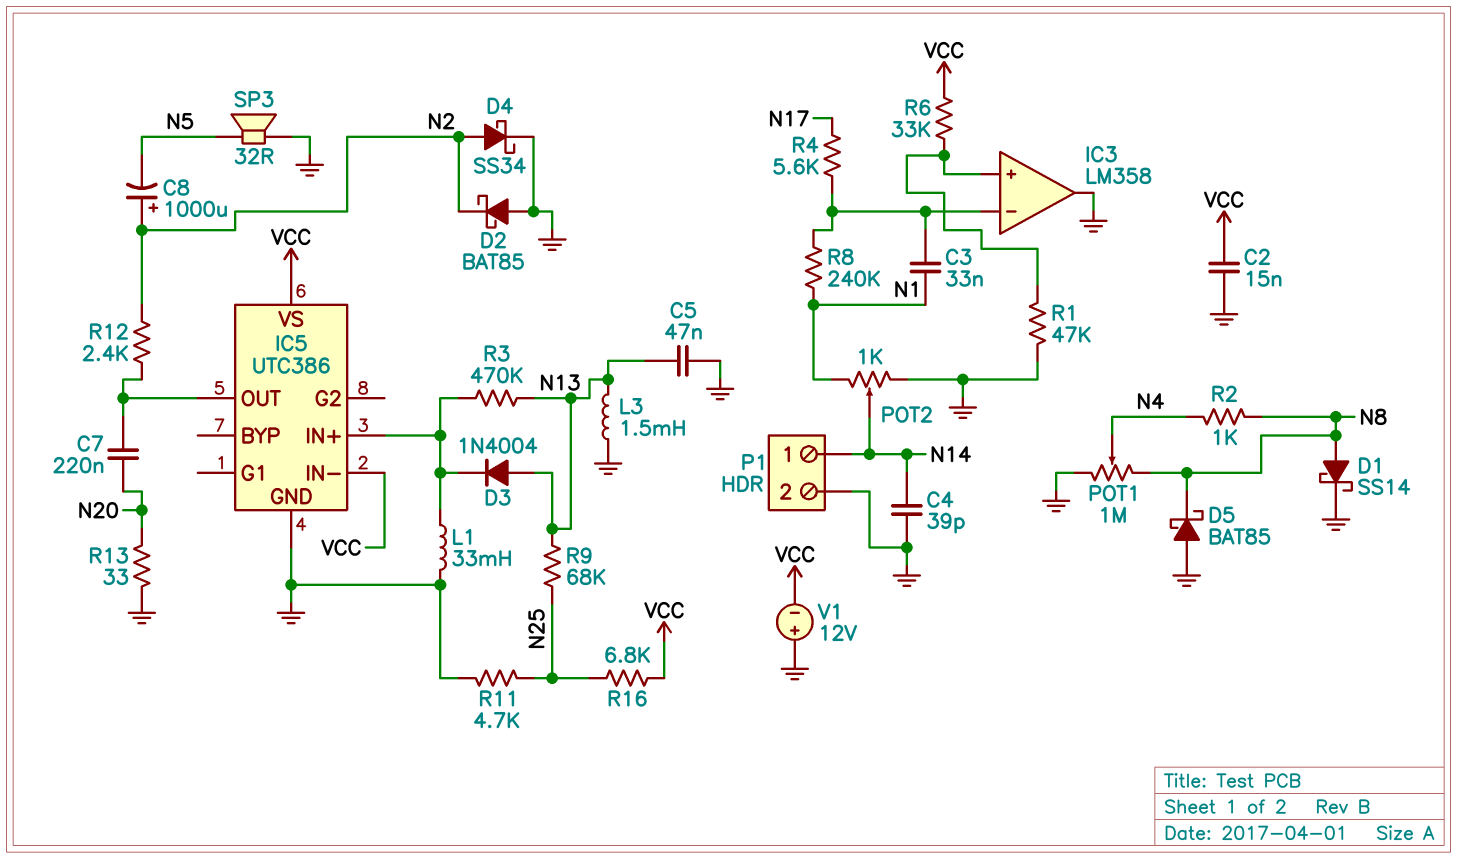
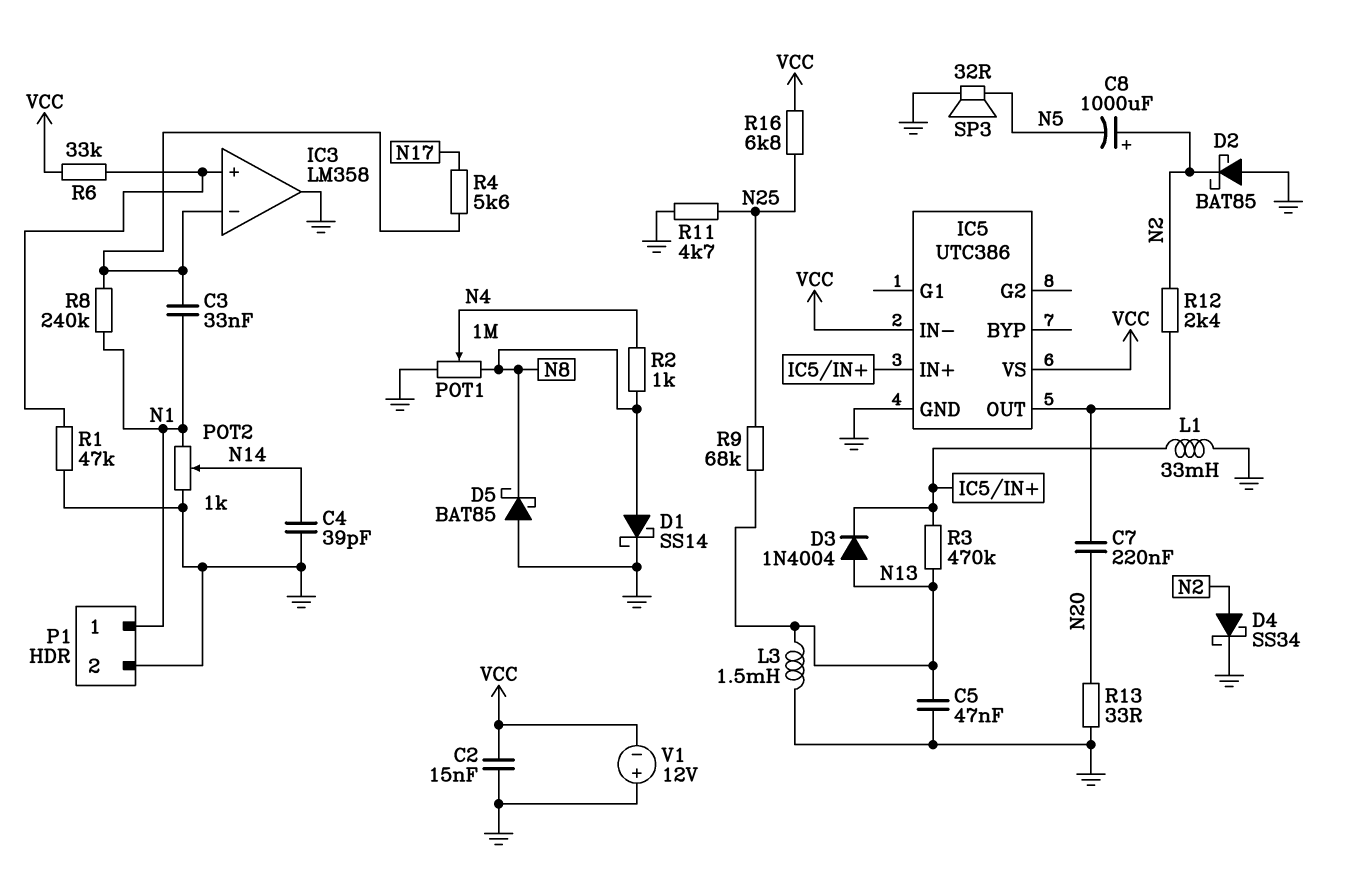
P1 pin 1: N14 -> N1

